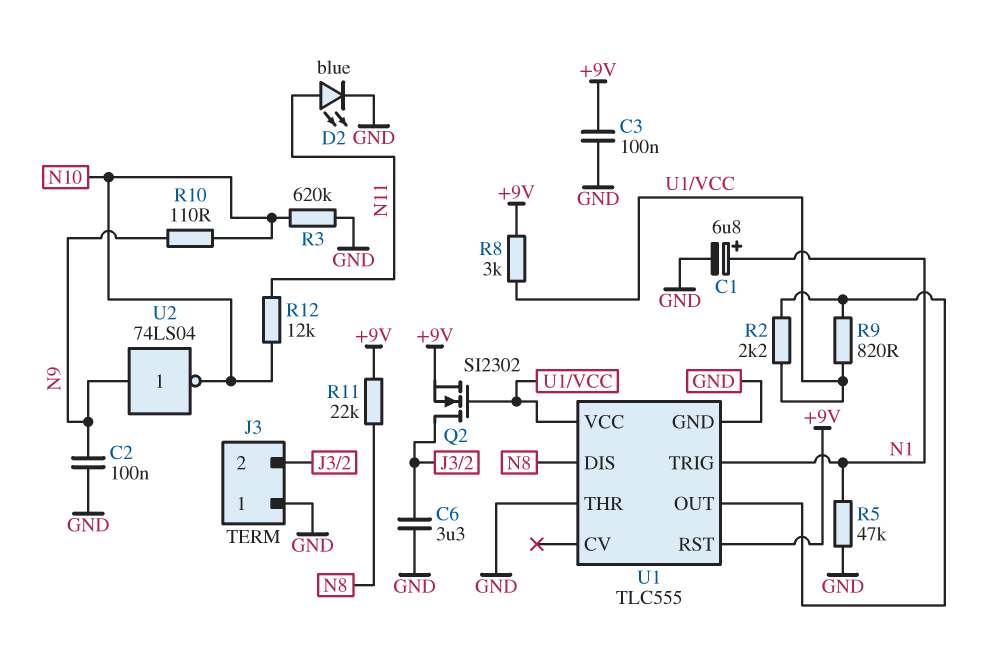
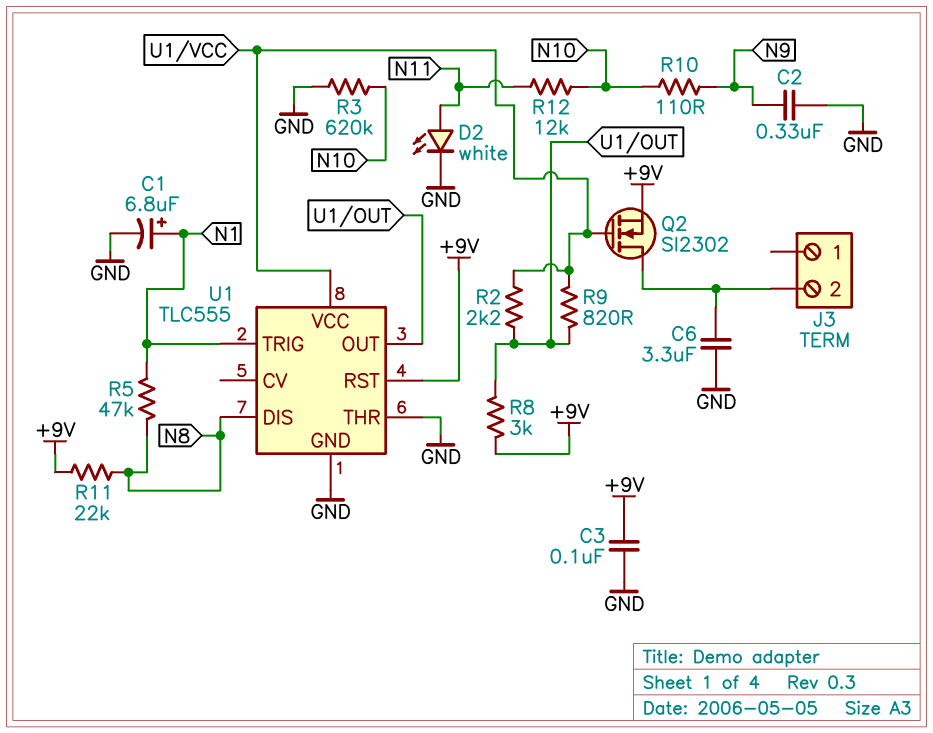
C2: 100nF (GND, N9) -> 330nF (GND, N9)
D2: LED blue (A N11, K GND) -> LED white (A N11, K GND)
J3 pin 1: GND -> none
R5: 47k (GND, N1) -> 47k (N1, N8)
R8: 3k (+9V, U1/VCC) -> 3k (+9V, U1/OUT)
U2: NOT 74LS04 (in N9, out N10) -> none

